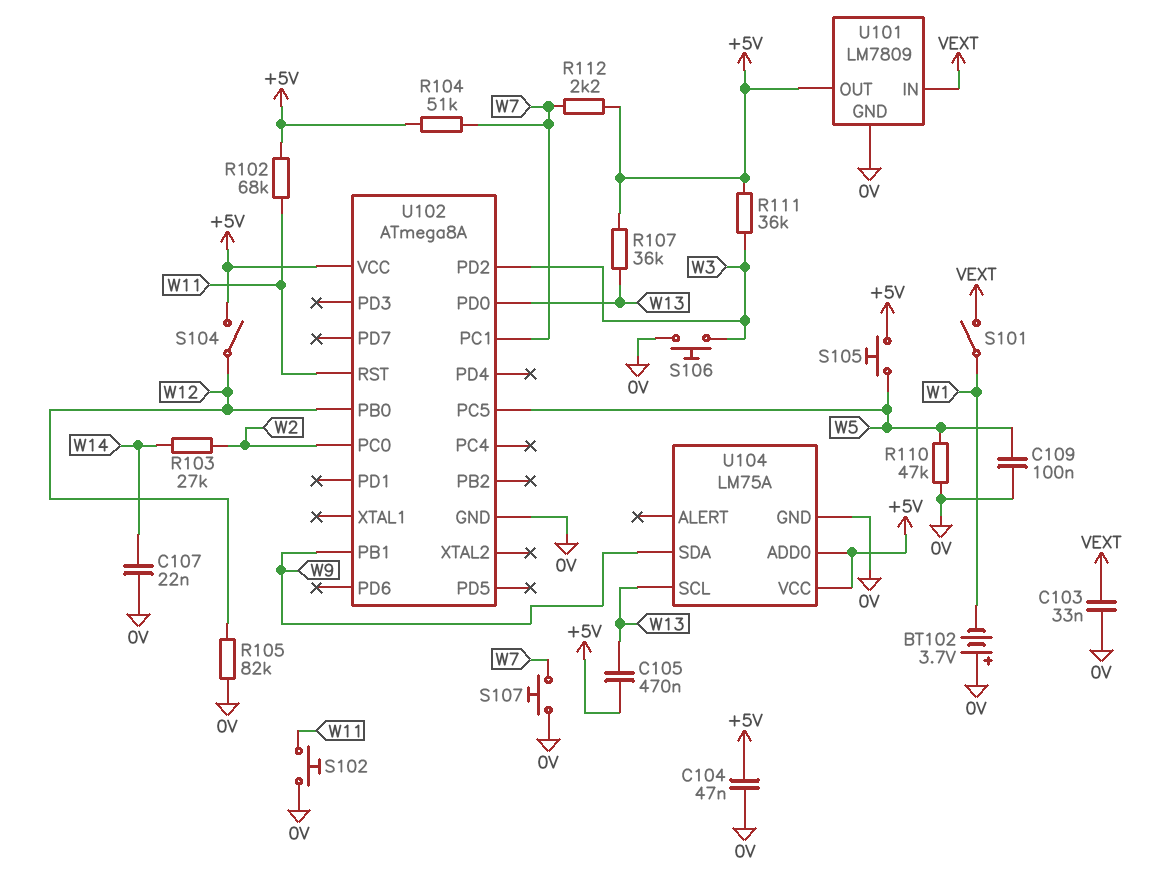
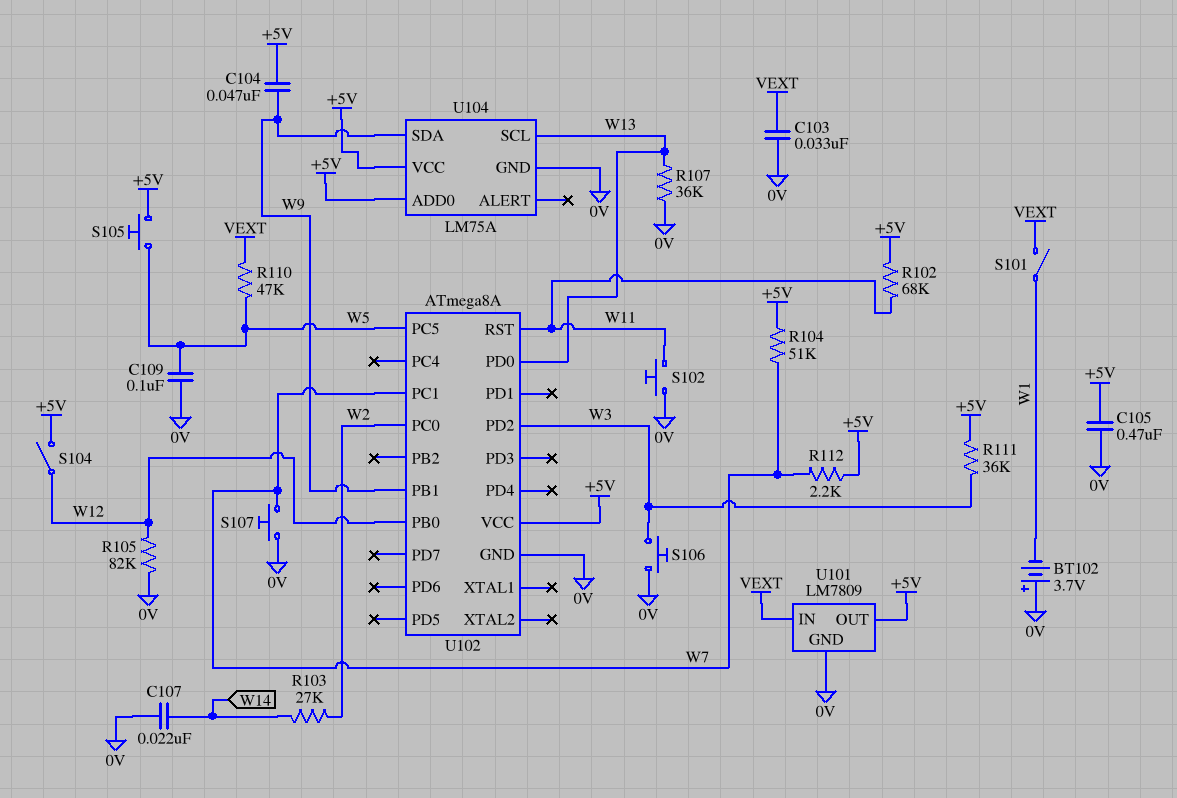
C104: 47nF (+5V, 0V) -> 47nF (+5V, W9)
C105: 470nF (+5V, W13) -> 470nF (+5V, 0V)
R107: 36k (+5V, W13) -> 36k (0V, W13)
R110: 47k (0V, W5) -> 47k (VEXT, W5)

